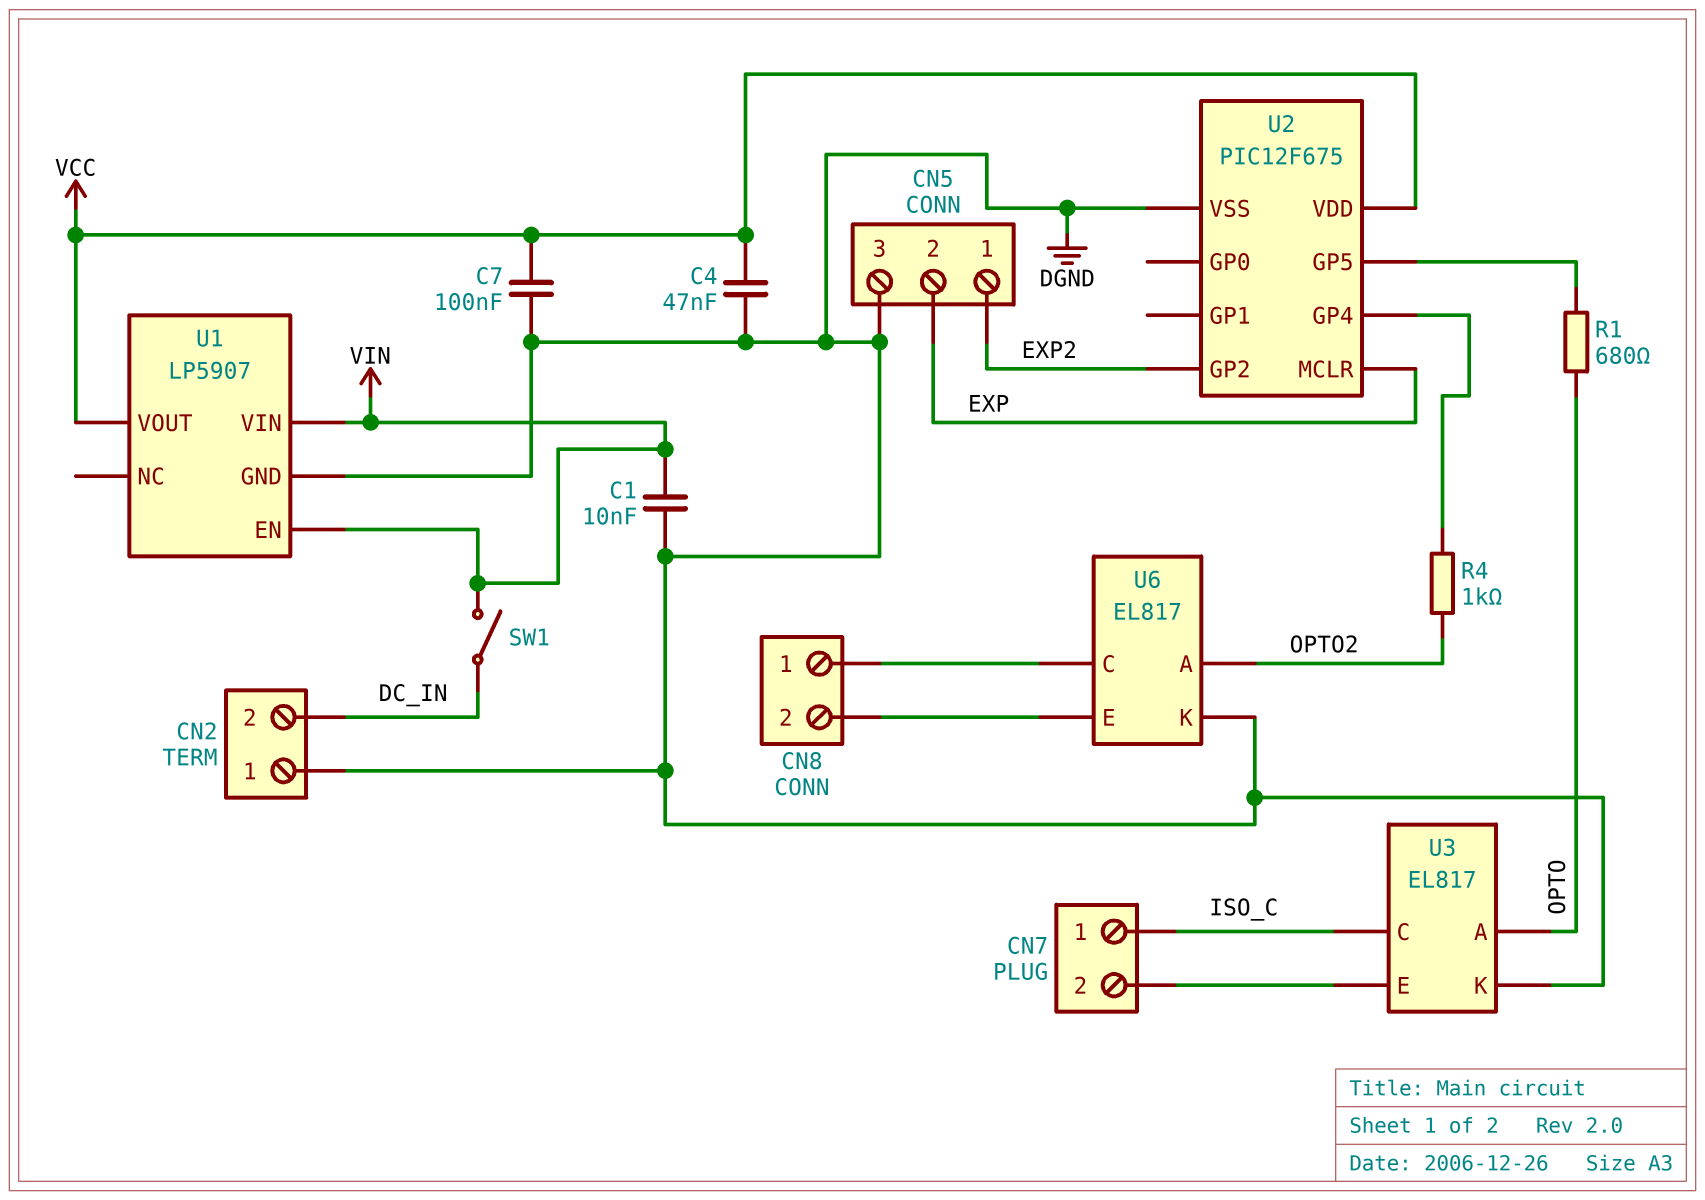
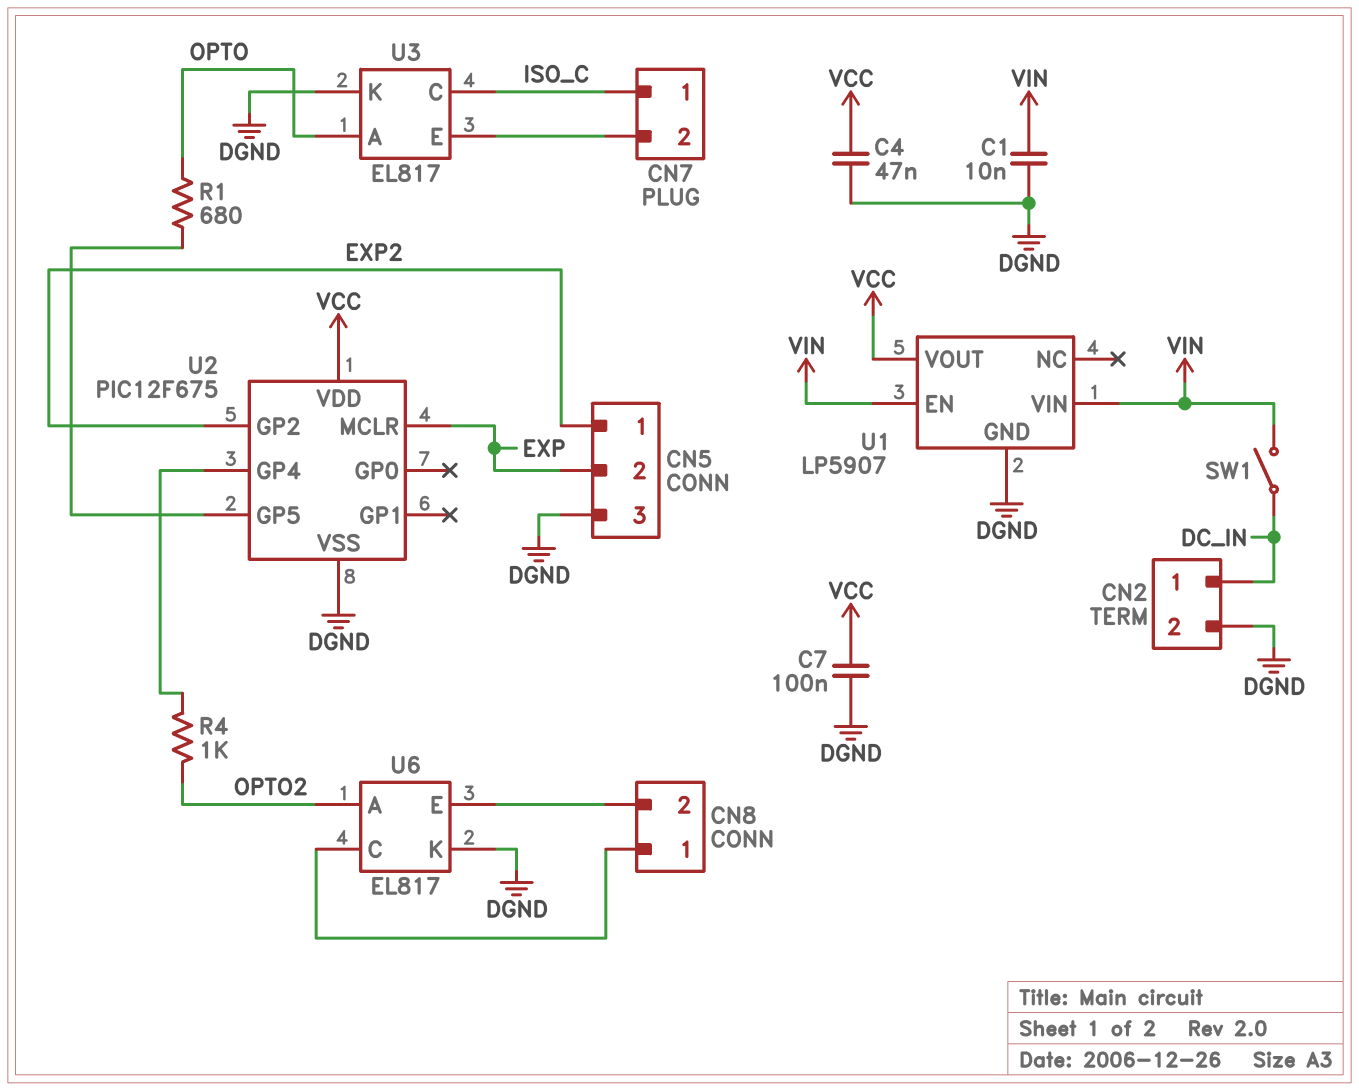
CN2 pin 1: DGND -> DC_IN
CN2 pin 2: DC_IN -> DGND

